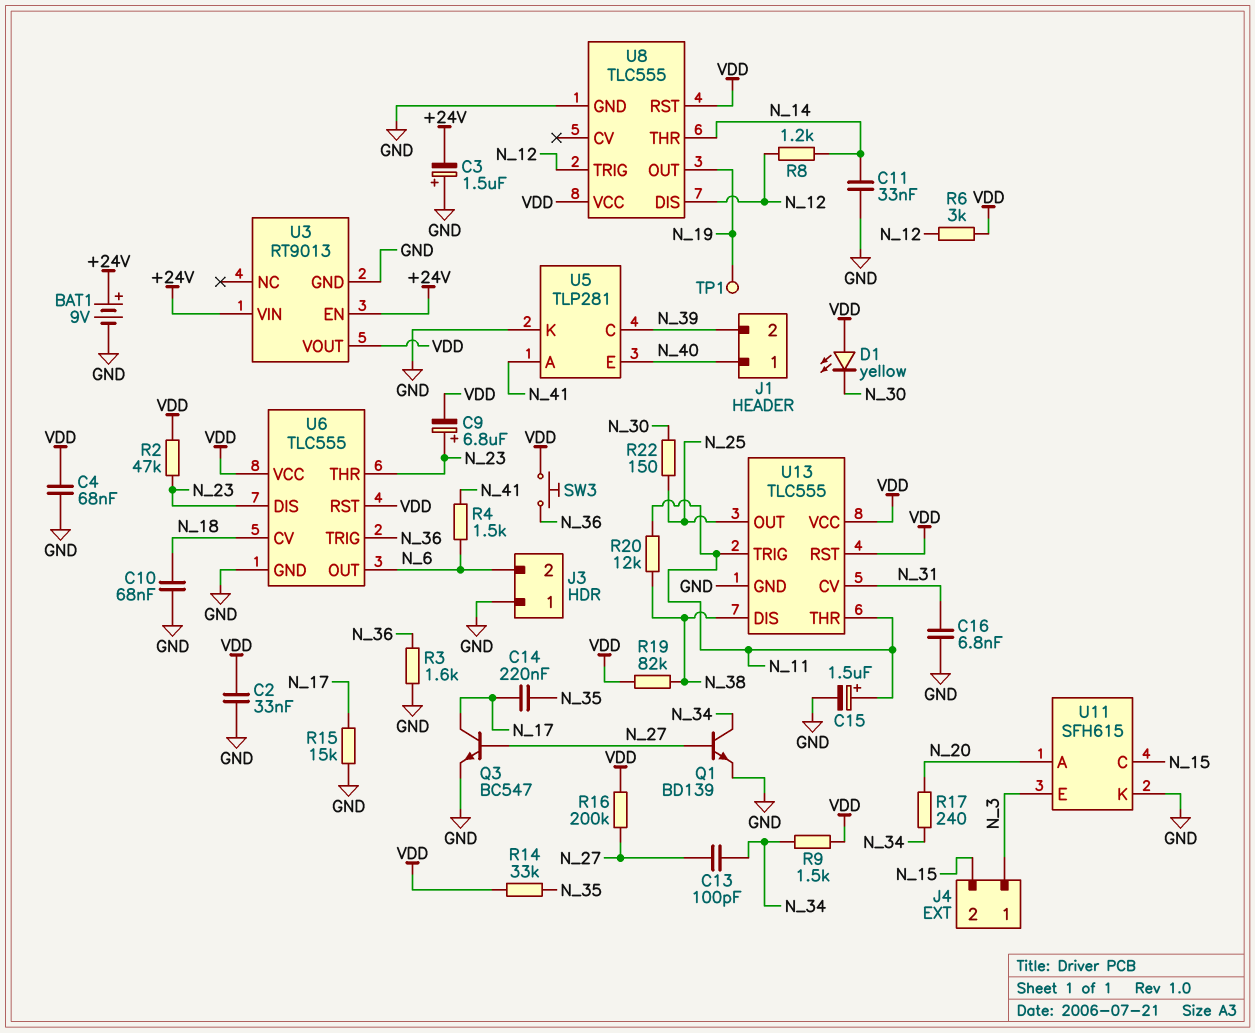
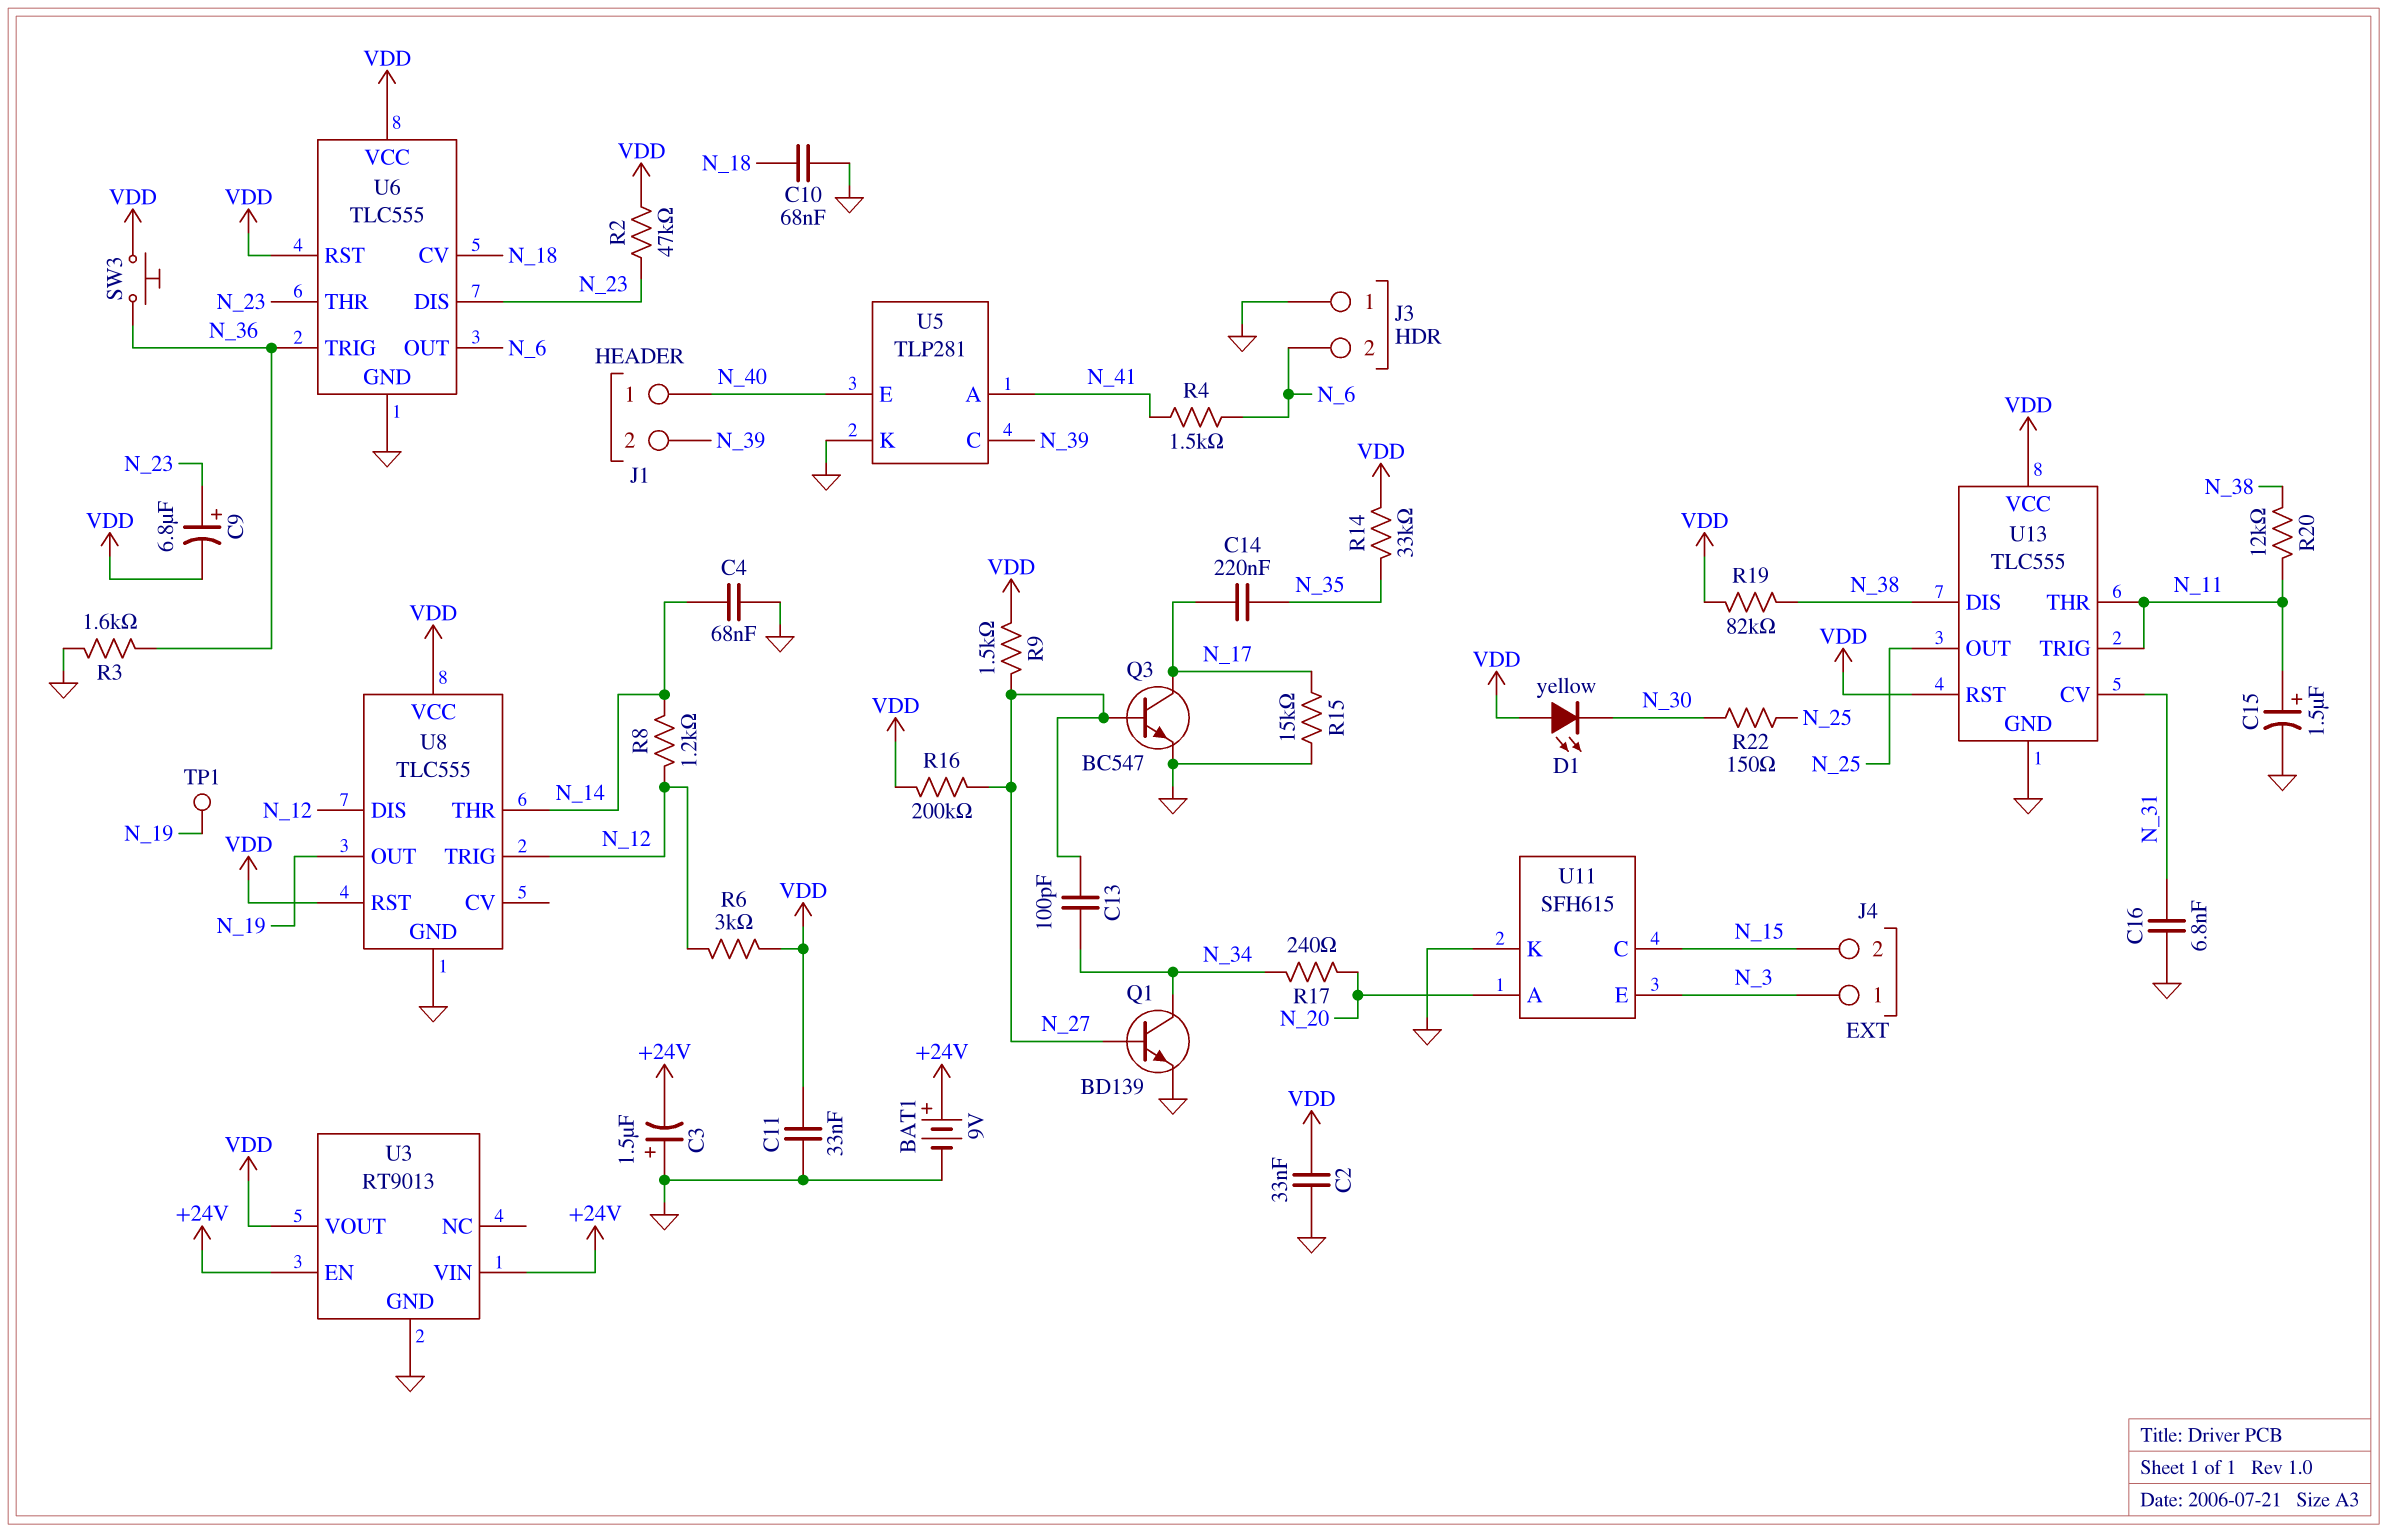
C4: 68nF (GND, VDD) -> 68nF (GND, N_14)
C11: 33nF (GND, N_14) -> 33nF (GND, VDD)
R9: 1.5k (N_34, VDD) -> 1.5k (N_27, VDD)

